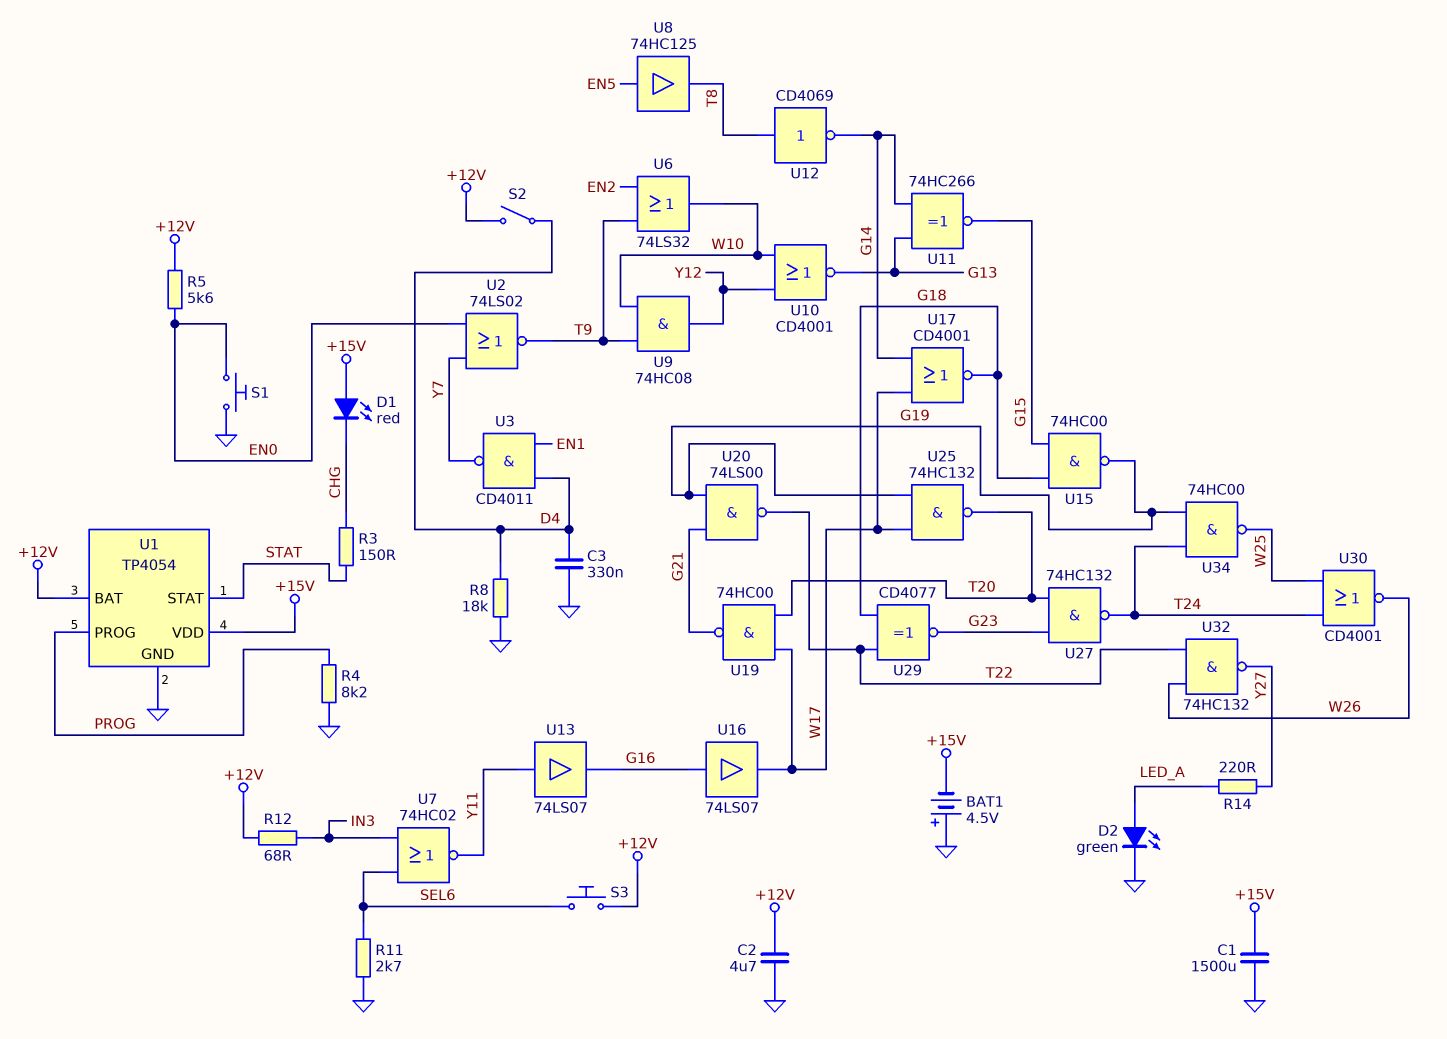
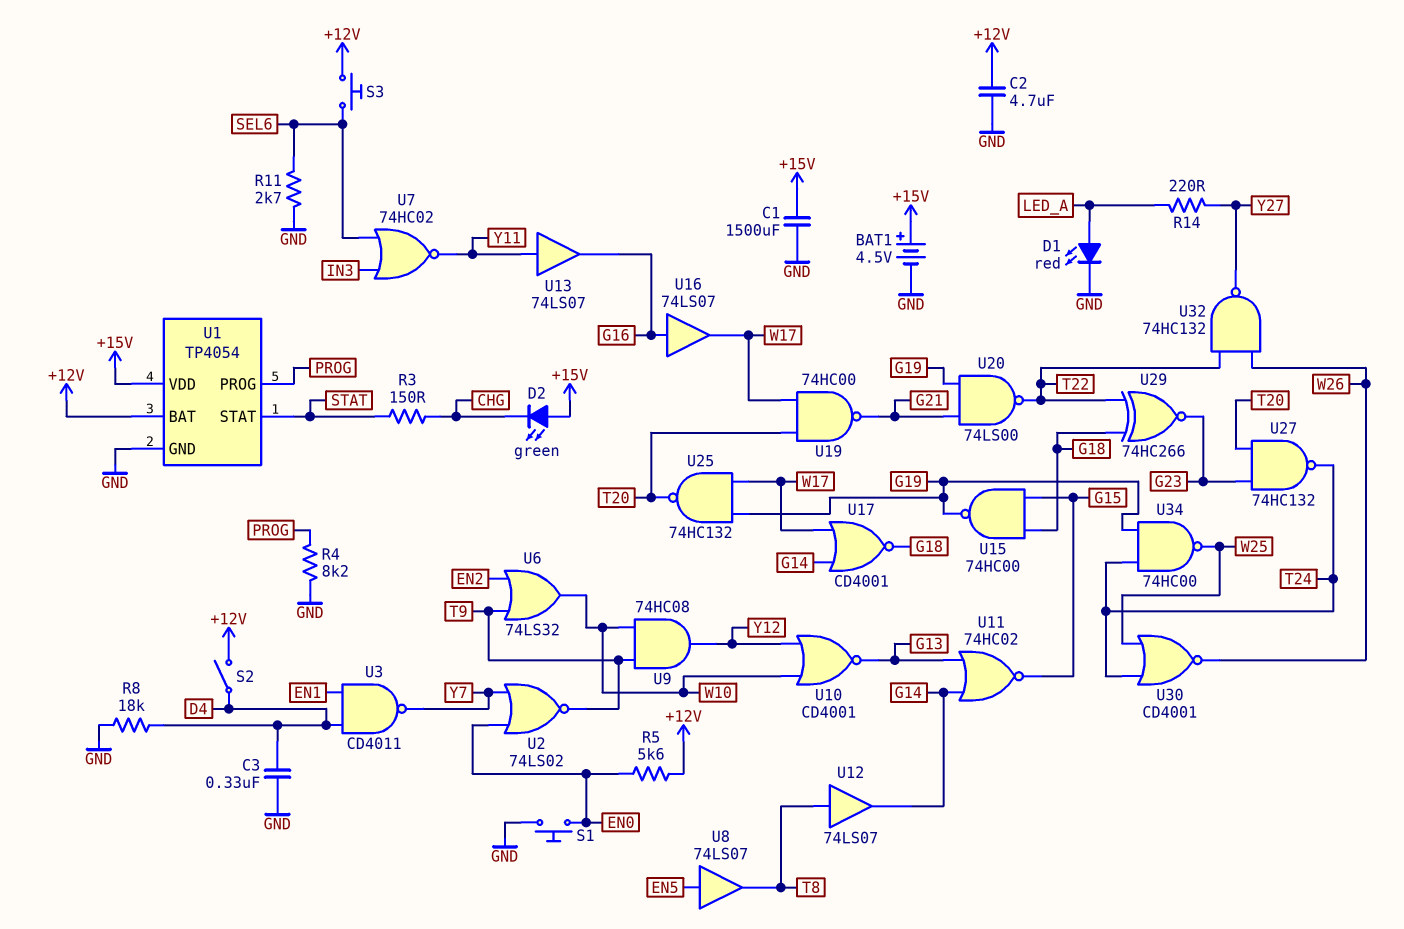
BAT1: 4.5V (plus GND, minus +15V) -> 4.5V (plus +15V, minus GND)
D1: LED red (A +15V, K CHG) -> LED red (A LED_A, K GND)
D2: LED green (A LED_A, K GND) -> LED green (A +15V, K CHG)
R12: 68 (+12V, IN3) -> none
U8: buffer 74HC125 (in EN5, out T8) -> buffer 74LS07 (in EN5, out T8)
U11: XNOR 74HC266 (in G13, in G14, out G15) -> NOR 74HC02 (in G13, in G14, out G15)
U12: NOT CD4069 (in T8, out G14) -> buffer 74LS07 (in T8, out G14)
U29: XNOR CD4077 (in G18, in T22, out G23) -> XNOR 74HC266 (in G18, in T22, out G23)

